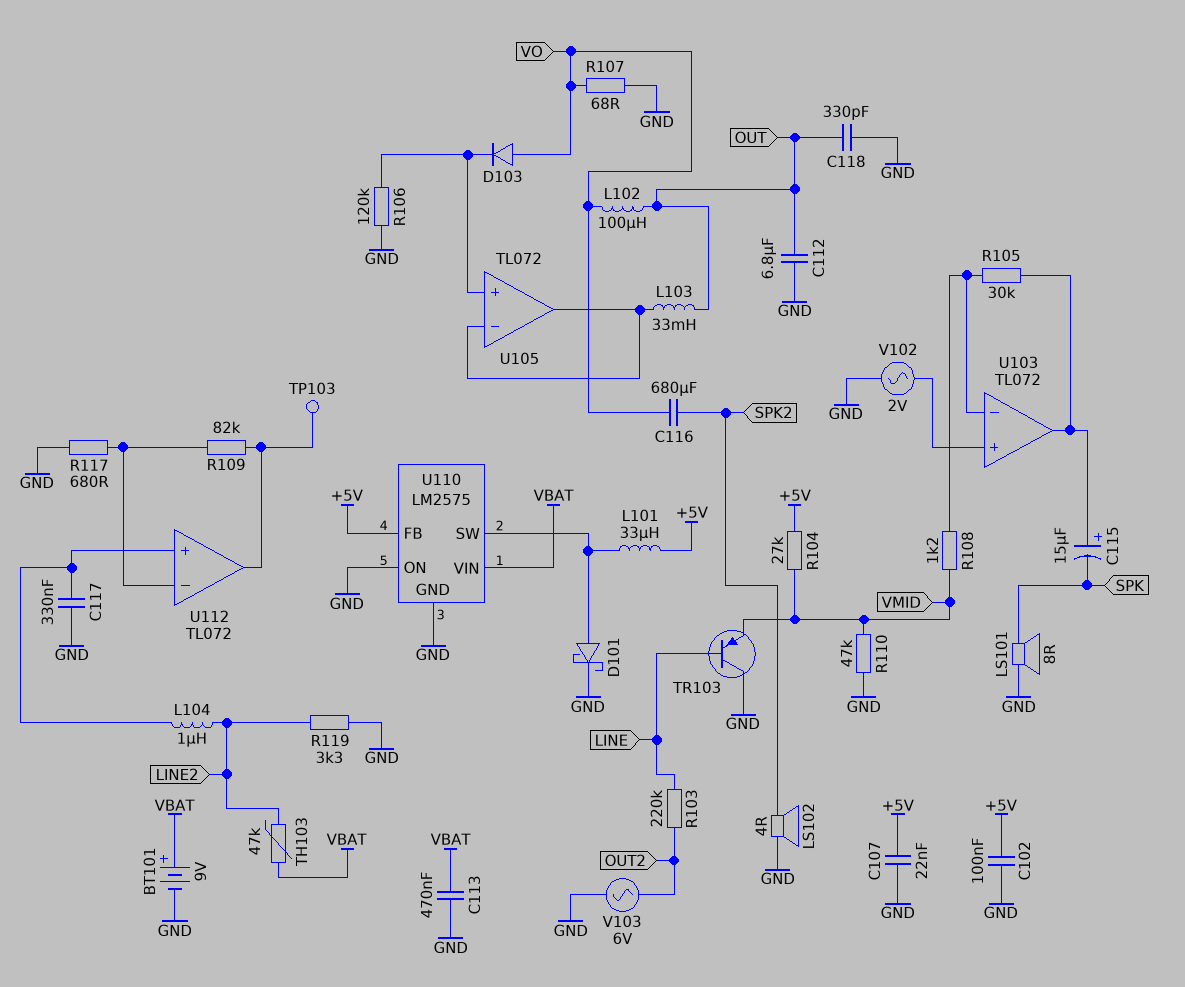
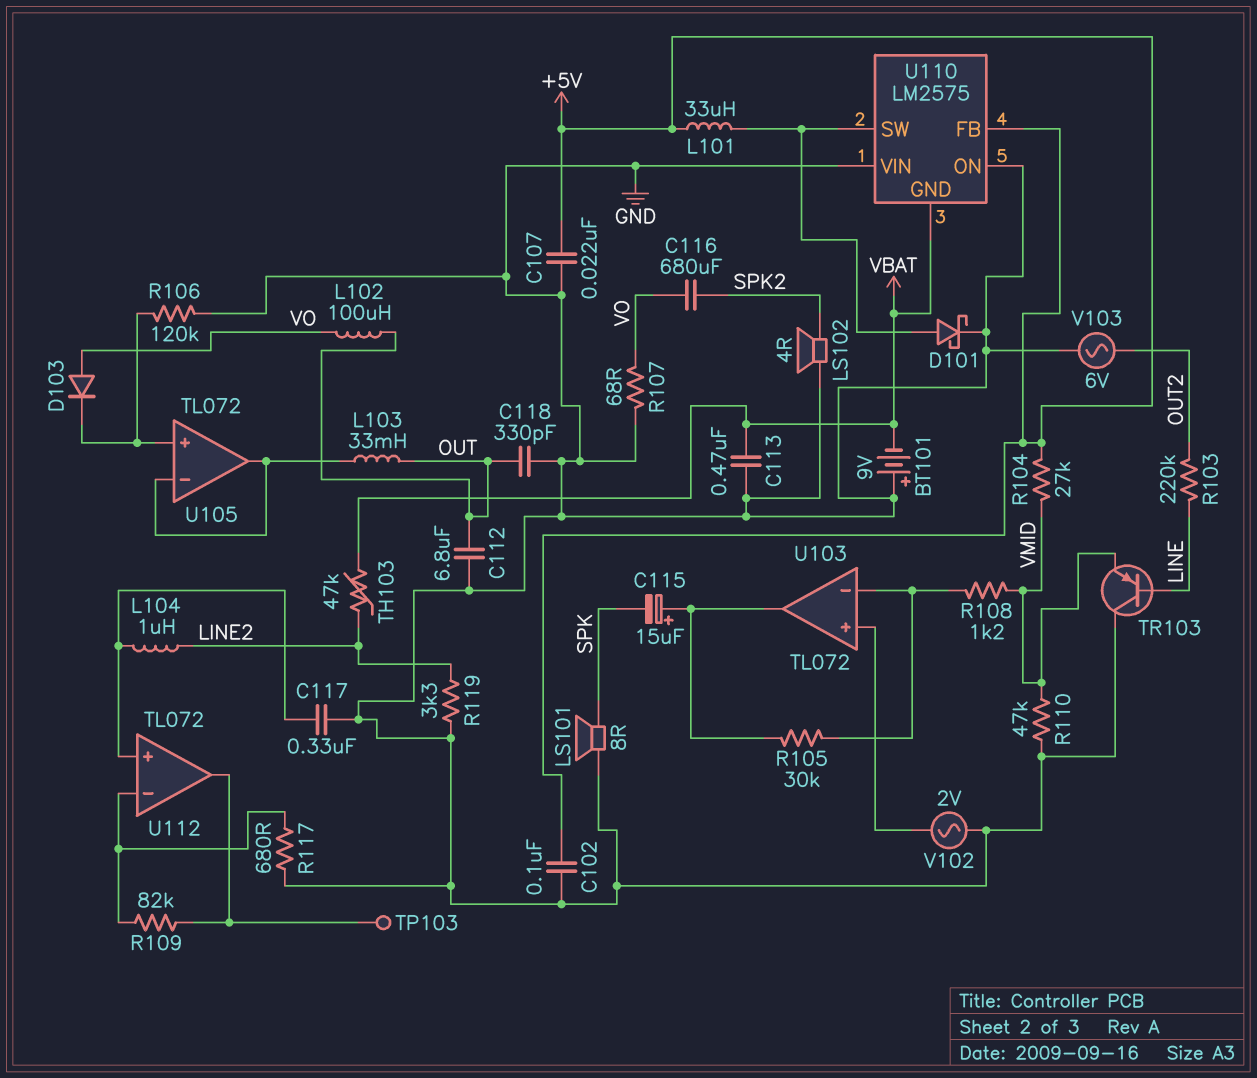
BT101: 9V (plus VBAT, minus GND) -> 9V (plus GND, minus VBAT)
U110 pin GND: GND -> VBAT
U110 pin VIN: VBAT -> GND

